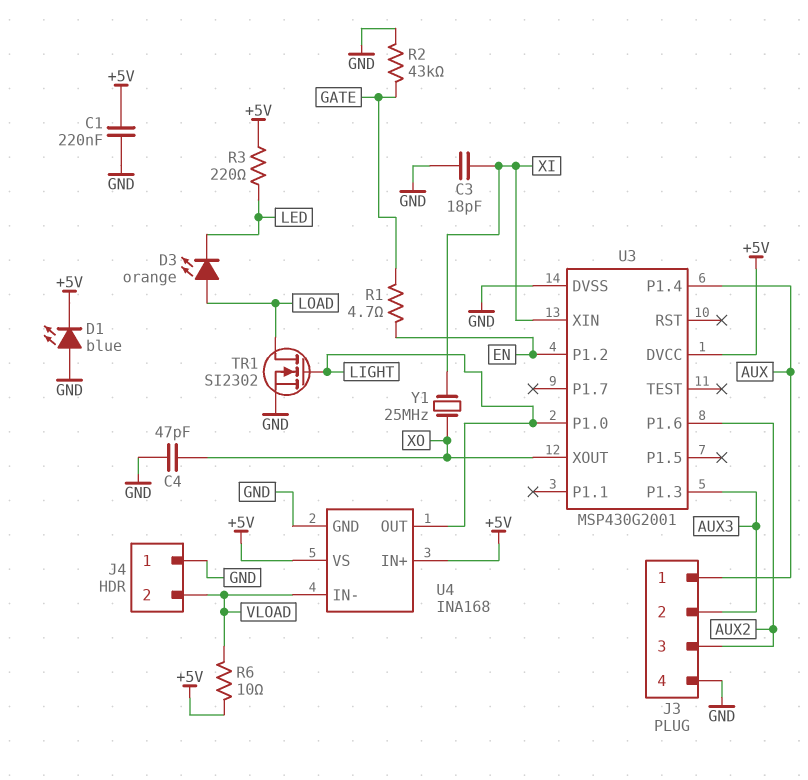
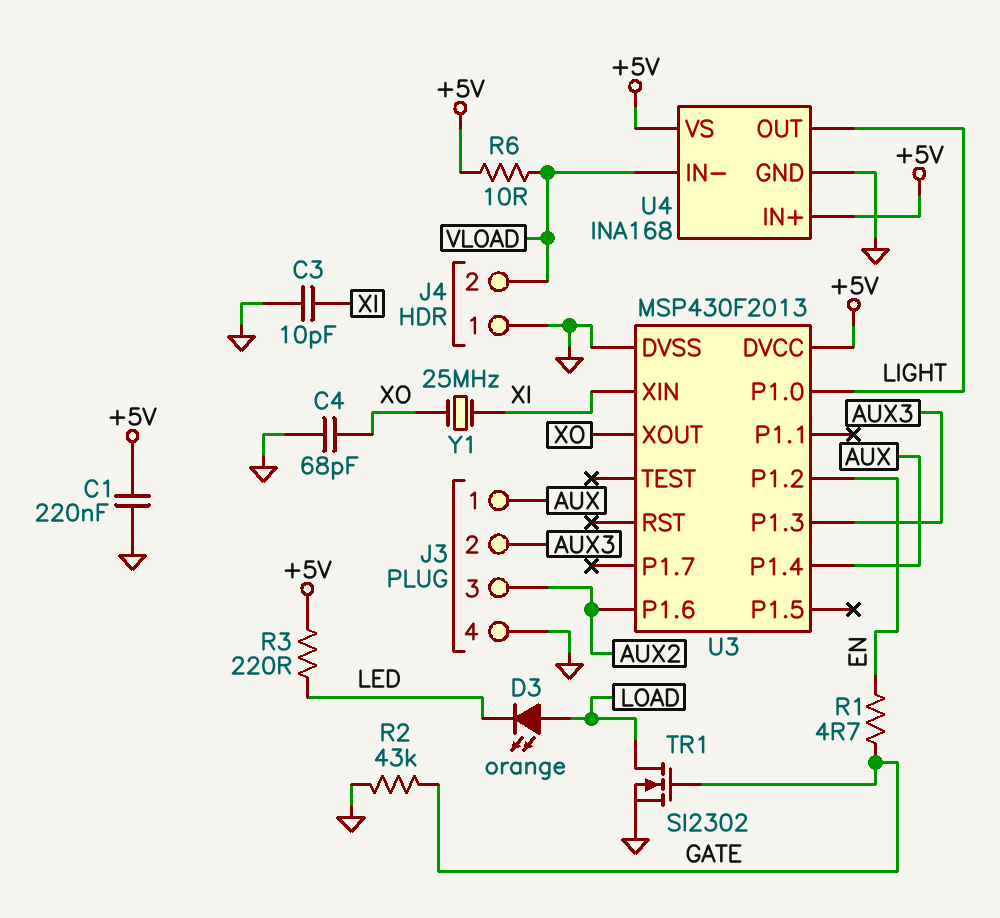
C3: 18pF (GND, XI) -> 10pF (GND, XI)
C4: 47pF (GND, XO) -> 68pF (GND, XO)
D1: LED blue (A GND, K +5V) -> none
TR1: NMOS SI2302 (G LIGHT, D LOAD, S GND) -> NMOS SI2302 (G GATE, D LOAD, S GND)
U3: MSP430G2001 -> MSP430F2013

